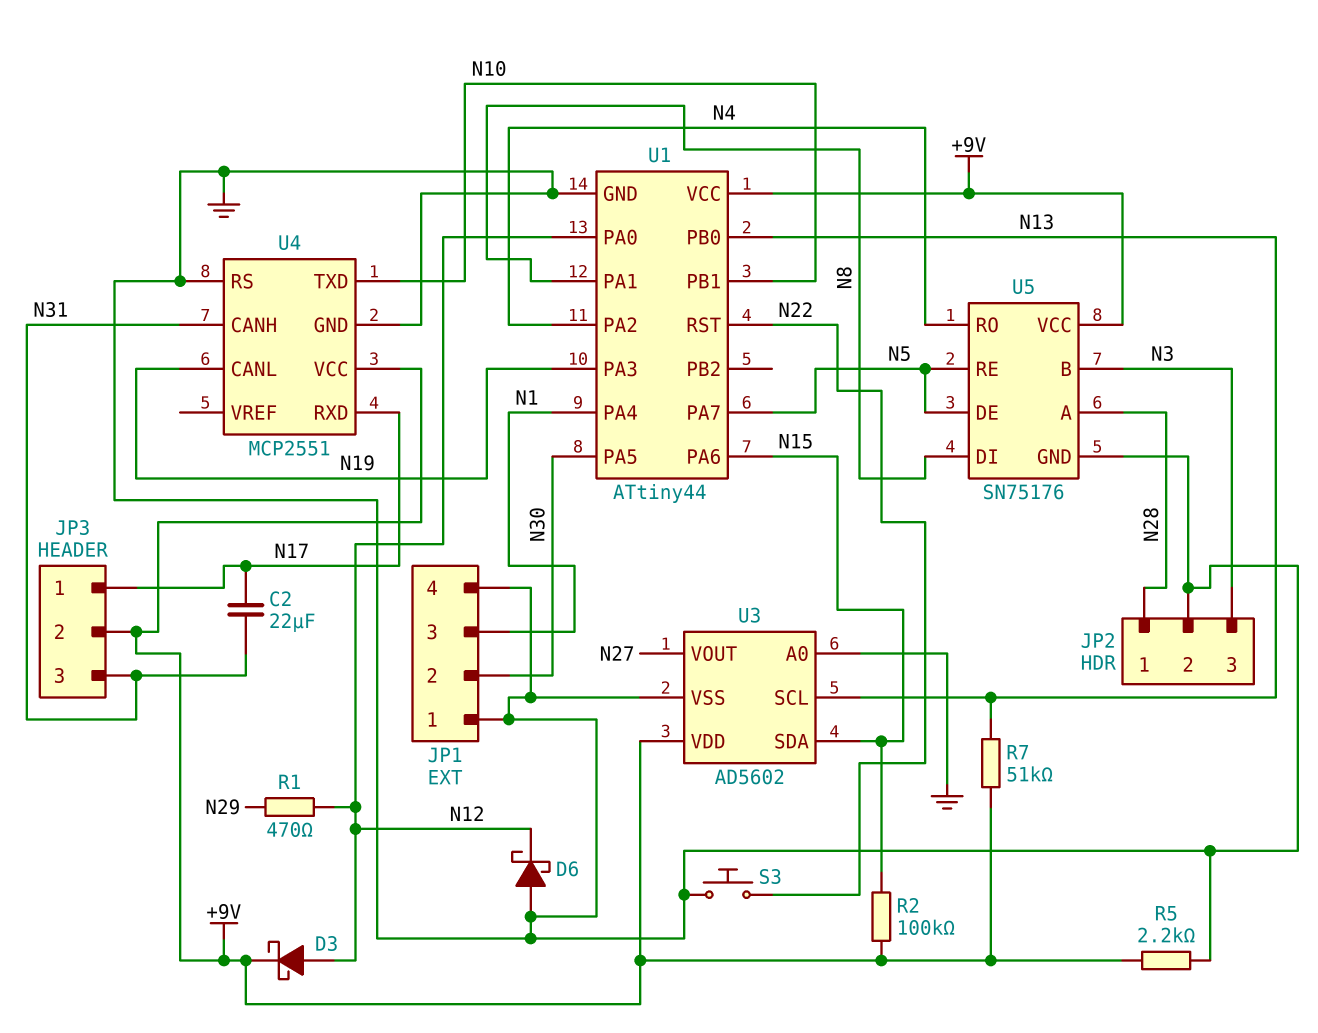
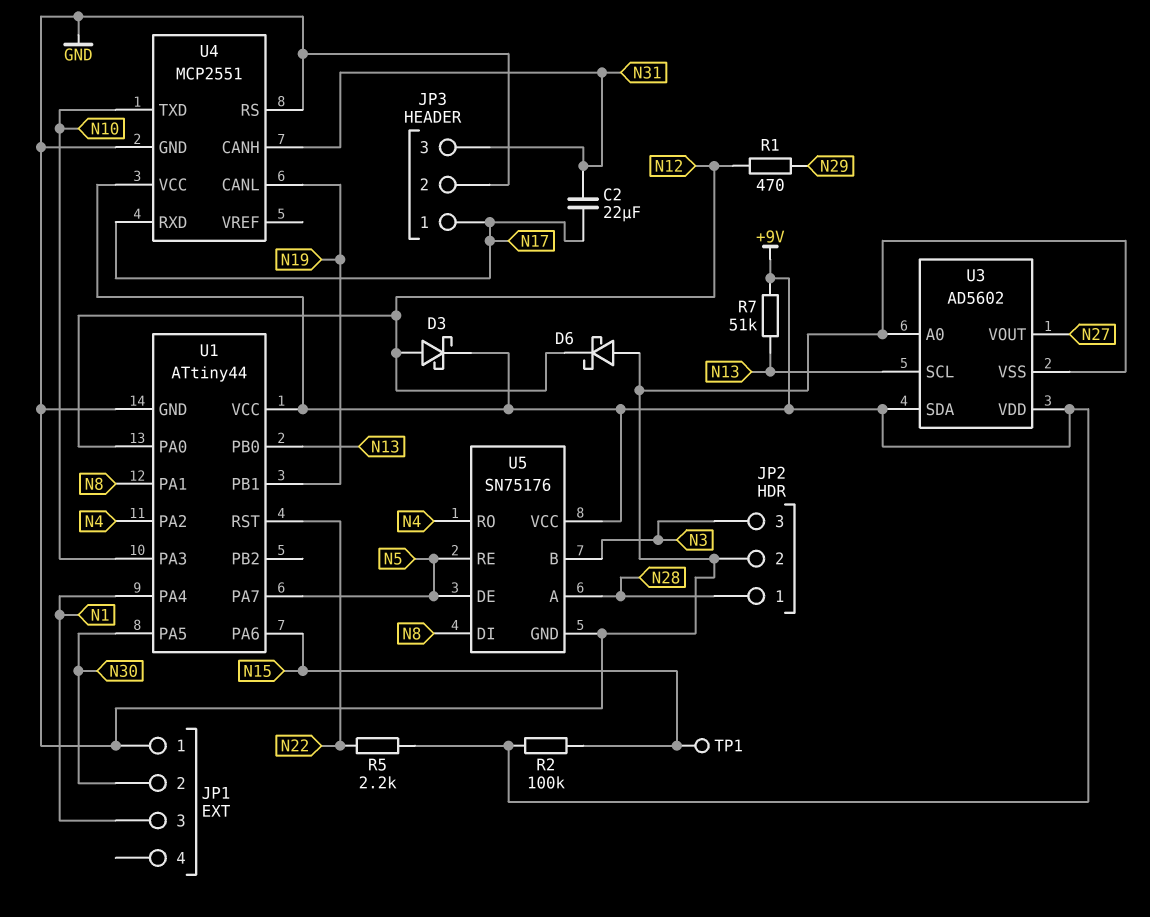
JP1 pin 4: GND -> none
JP3 pin 2: +9V -> GND
R5: 2.2k (+9V, GND) -> 2.2k (+9V, N22)
S3: button (GND, N22) -> none
TP1: none -> test point (N15)
U1 pin PA3: N19 -> N10
U1 pin PB1: N10 -> N19
U3 pin SDA: N15 -> +9V

